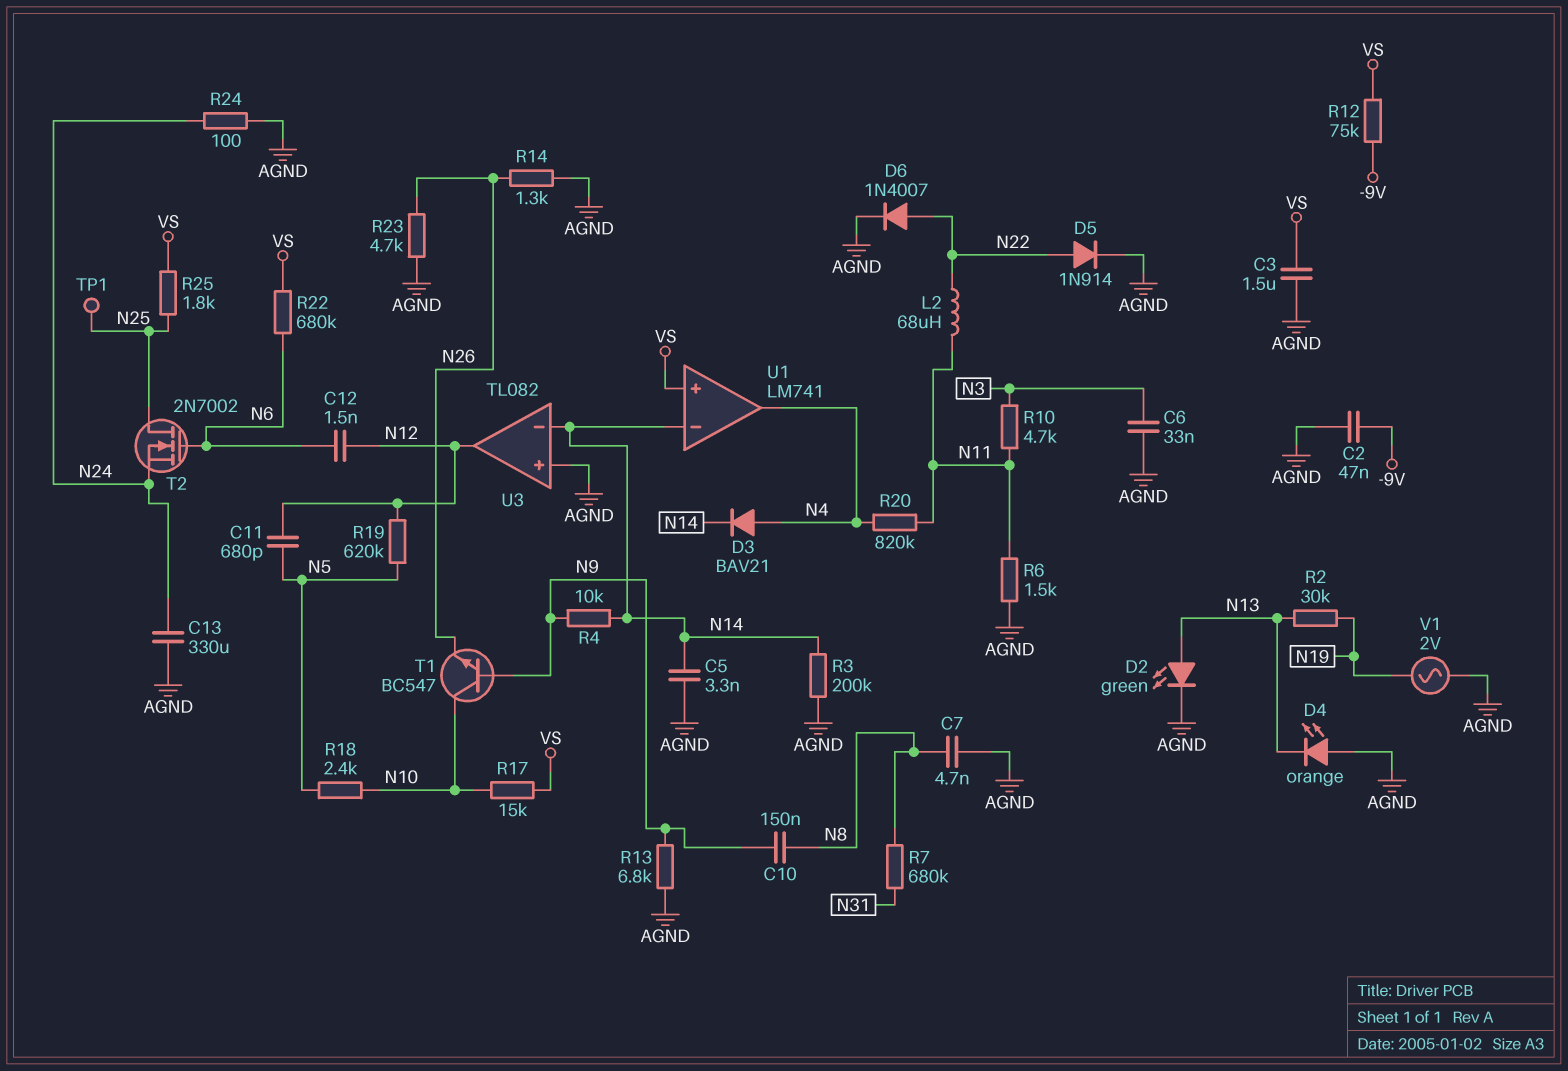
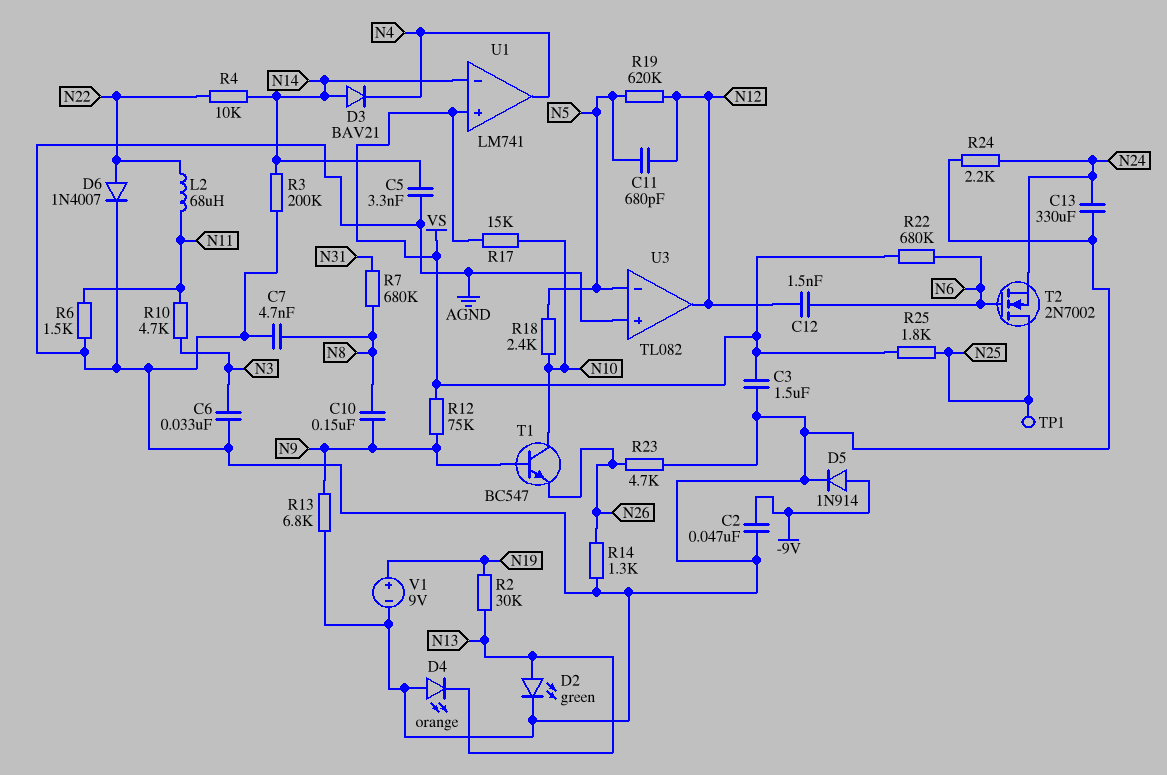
D3: diode BAV21 (A N4, K N14) -> diode BAV21 (A N14, K N4)
D5: diode 1N914 (A N22, K AGND) -> diode 1N914 (A -9V, K AGND)
R4: 10k (N9, N14) -> 10k (N14, N22)
R12: 75k (-9V, VS) -> 75k (N9, VS)
R20: 820k (N4, N11) -> none
R24: 100 (AGND, N24) -> 2.2k (AGND, N24)
U3 pin in-: N14 -> N5
V1: AC 2V (AGND, N19) -> 9V (plus N19, minus AGND)

